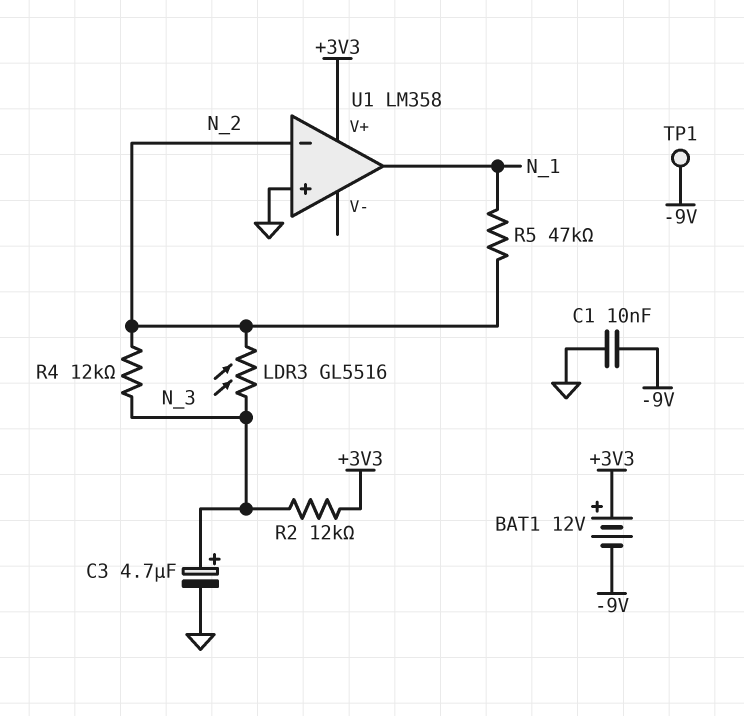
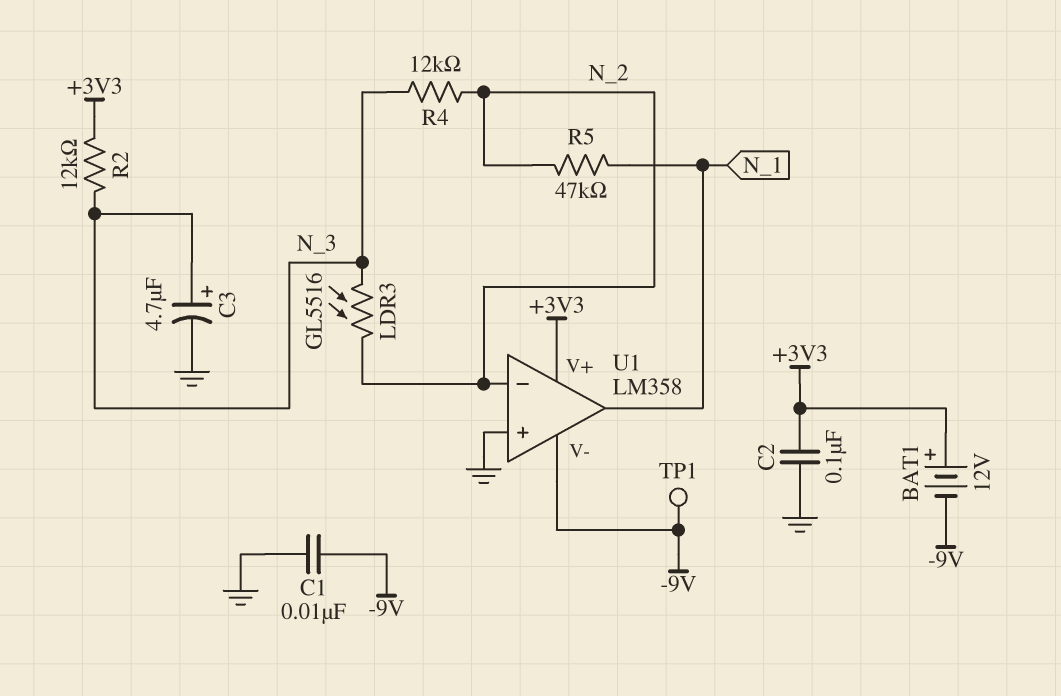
C2: none -> 100nF (+3V3, GND)
U1 pin V-: none -> -9V

